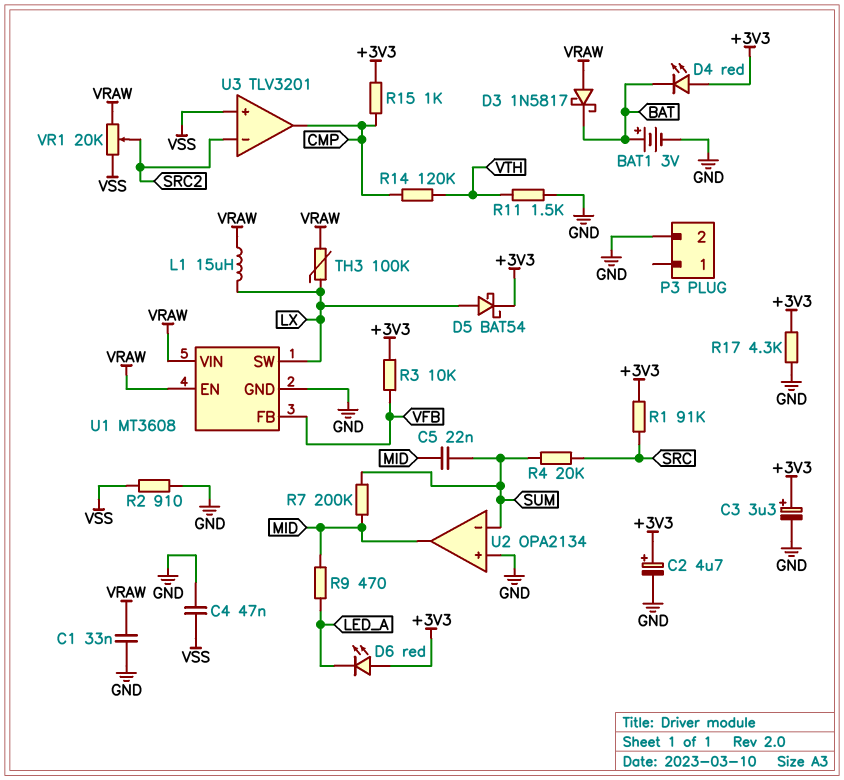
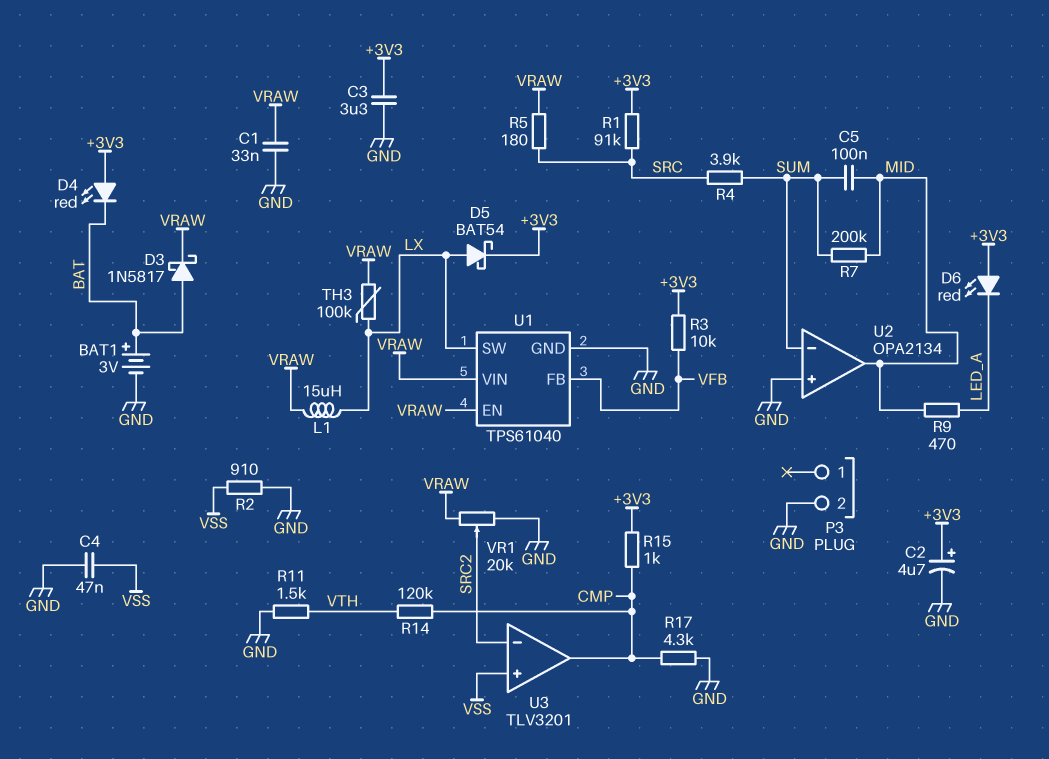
C3: 3.3uF (plus +3V3, minus GND) -> 3.3uF (+3V3, GND)
C5: 22nF (MID, SUM) -> 100nF (MID, SUM)
D3: schottky 1N5817 (A VRAW, K BAT) -> schottky 1N5817 (A BAT, K VRAW)
R4: 20k (SRC, SUM) -> 3.9k (SRC, SUM)
R5: none -> 180 (SRC, VRAW)
R17: 4.3k (+3V3, GND) -> 4.3k (CMP, GND)
U1: MT3608 -> TPS61040
VR1: 20k (VRAW, VSS, wiper SRC2) -> 20k (GND, VRAW, wiper SRC2)

